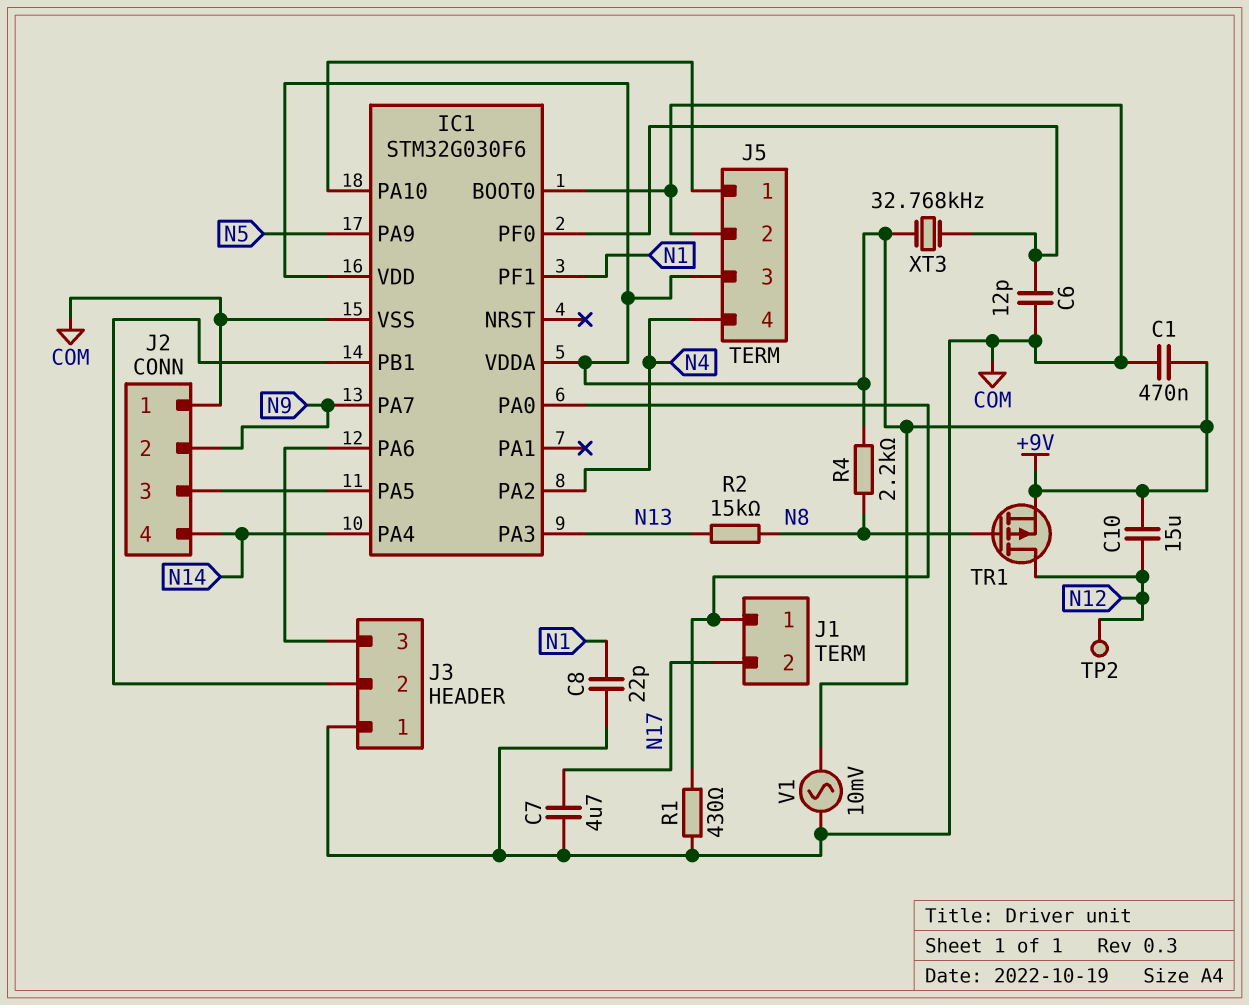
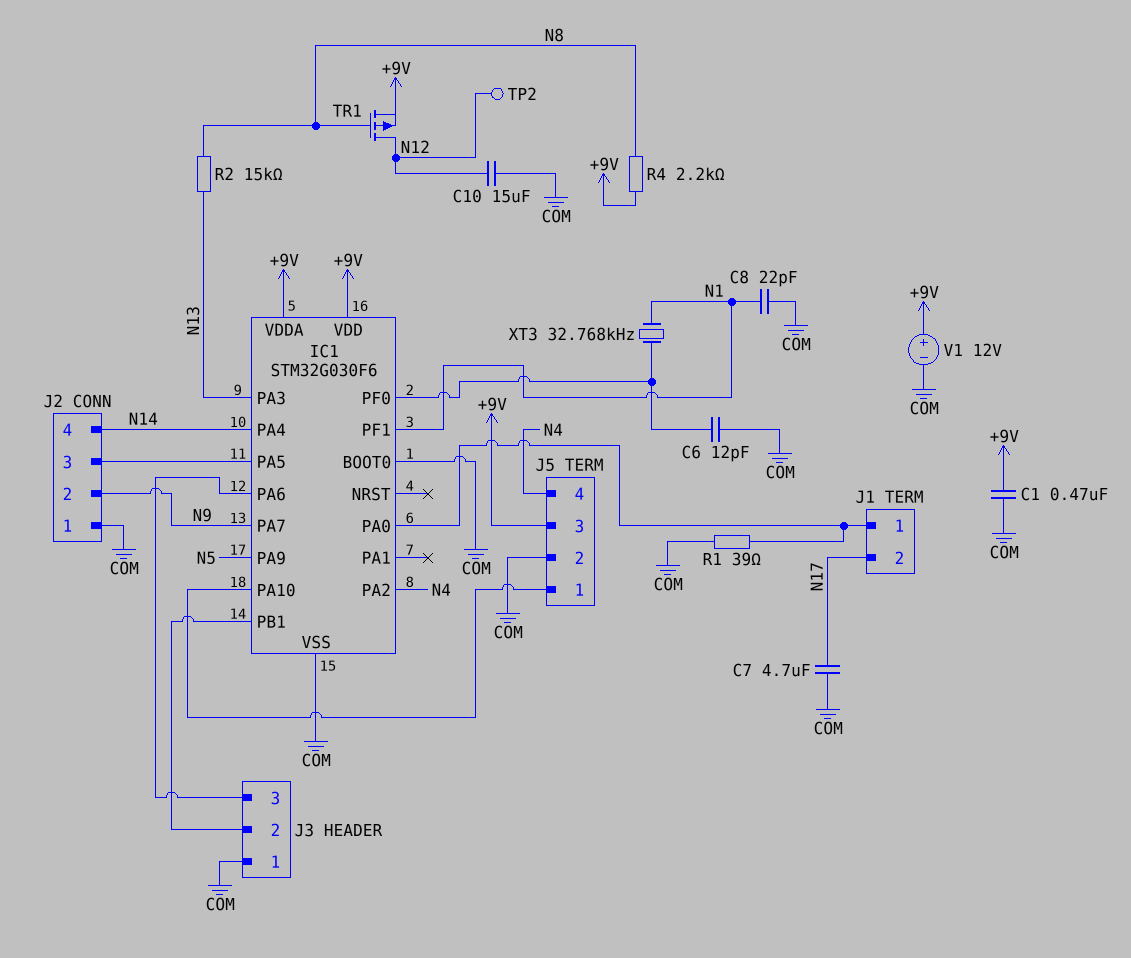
C10: 15uF (+9V, N12) -> 15uF (COM, N12)
R1: 430 (COM, IC1/PA0) -> 39 (COM, IC1/PA0)
V1: AC 10mV (+9V, COM) -> 12V (plus +9V, minus COM)
XT3: 32.768kHz (+9V, IC1/PF0) -> 32.768kHz (IC1/PF0, N1)

